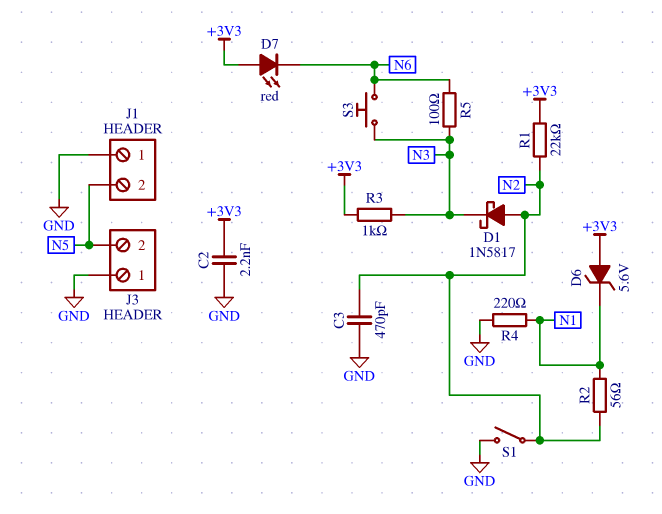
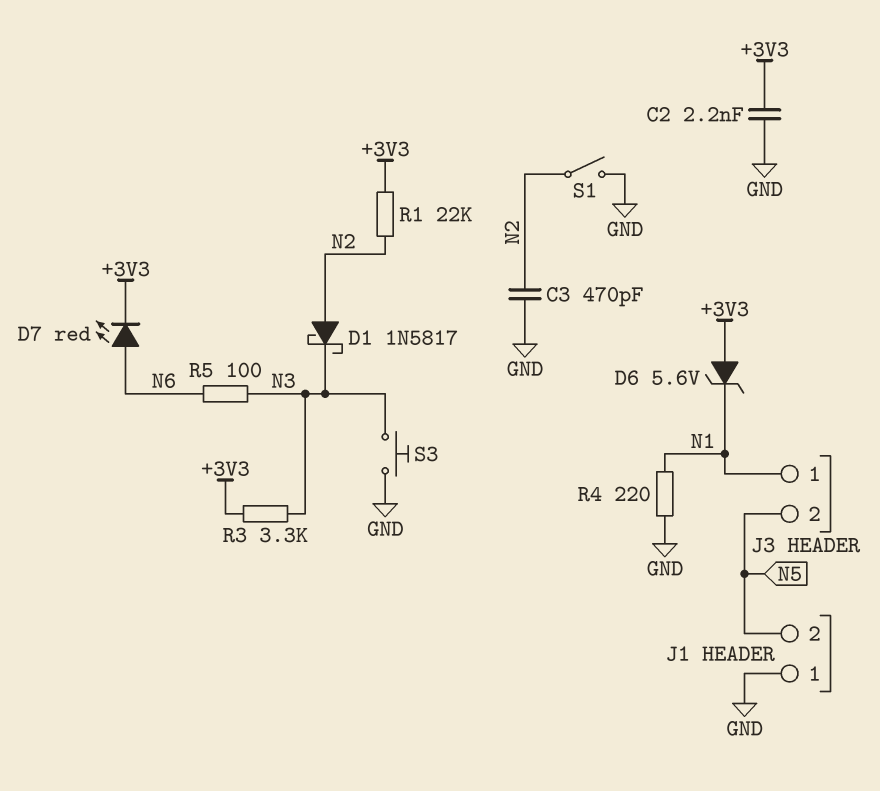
D7: LED red (A +3V3, K N6) -> LED red (A N6, K +3V3)
J3 pin 1: GND -> N1
R2: 56 (N1, N2) -> none
R3: 1k (+3V3, N3) -> 3.3k (+3V3, N3)
S3: button (N3, N6) -> button (GND, N3)

